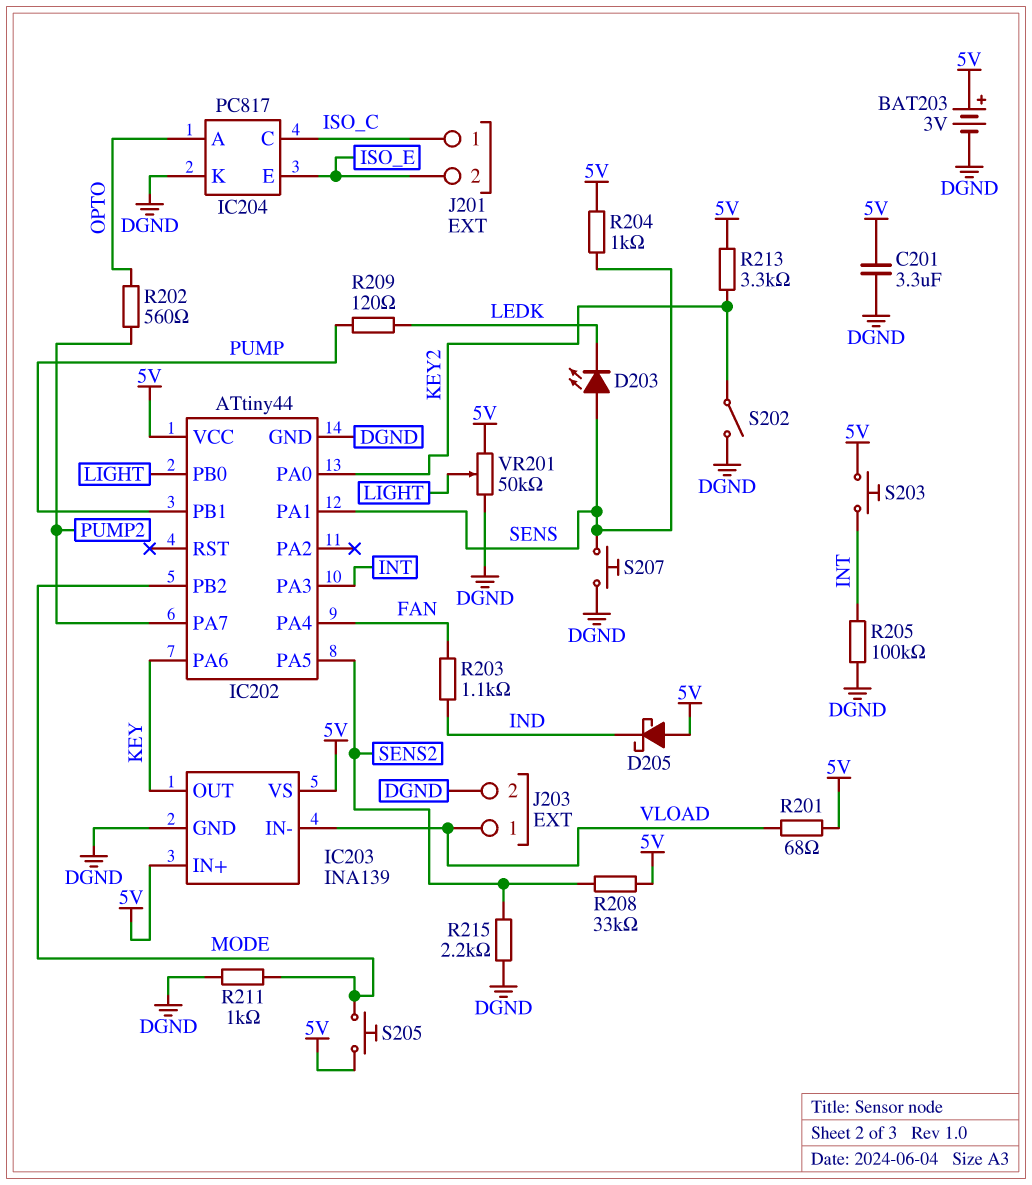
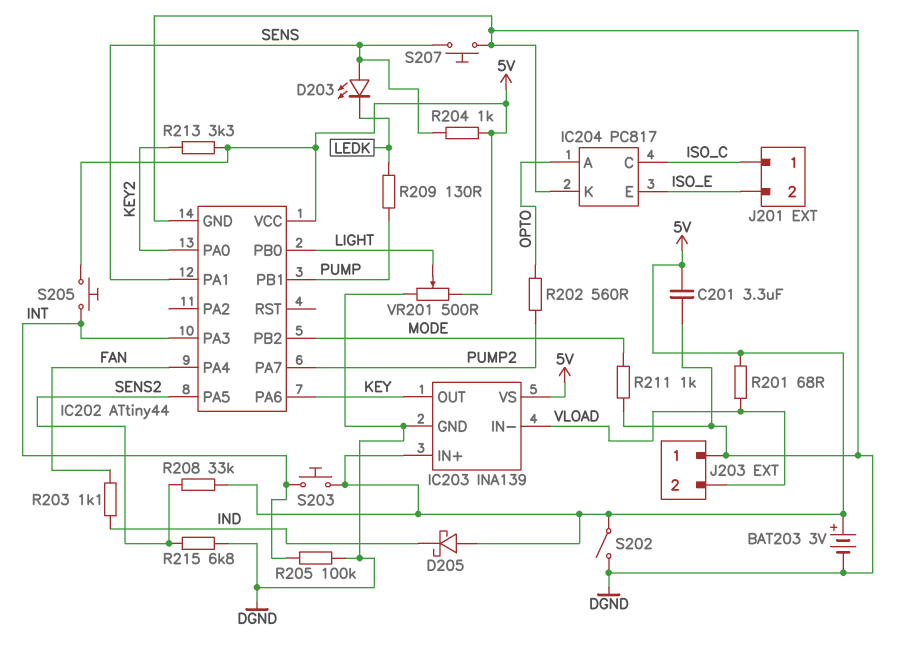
J203 pin 1: VLOAD -> DGND
J203 pin 2: DGND -> VLOAD
R209: 120 (LEDK, PUMP) -> 130 (LEDK, PUMP)
R215: 2.2k (DGND, SENS2) -> 6.8k (DGND, SENS2)
S202: switch (DGND, KEY2) -> switch (5V, DGND)
S205: button (5V, MODE) -> button (5V, INT)
VR201: 50k (5V, DGND, wiper LIGHT) -> 500 (5V, DGND, wiper LIGHT)

